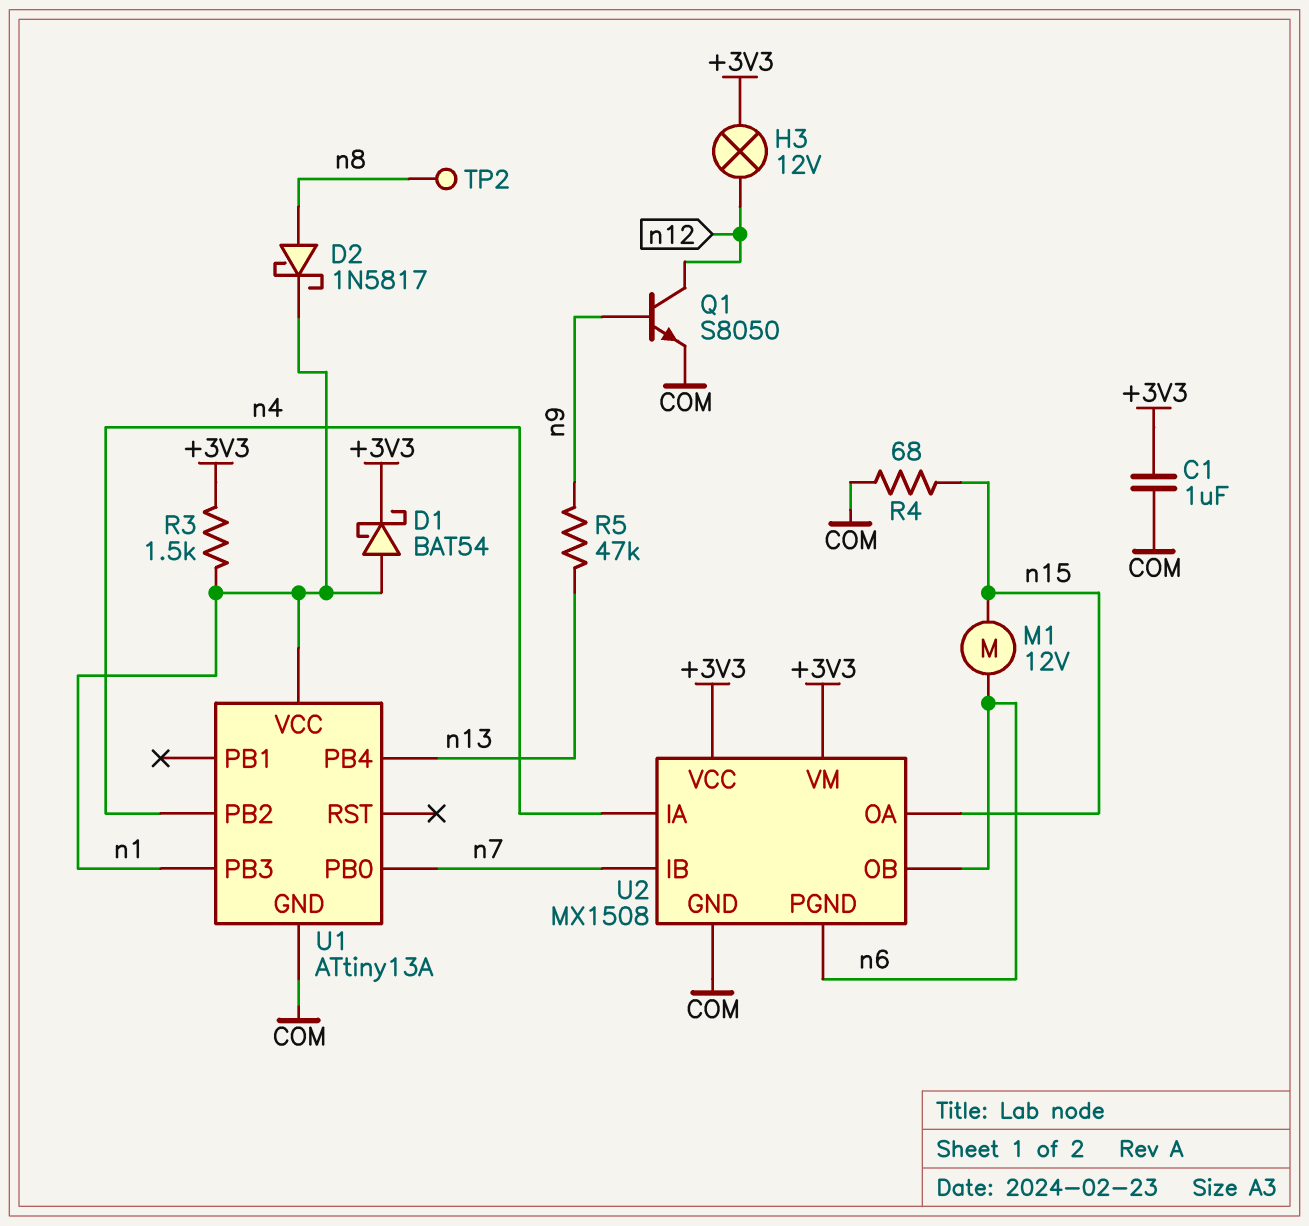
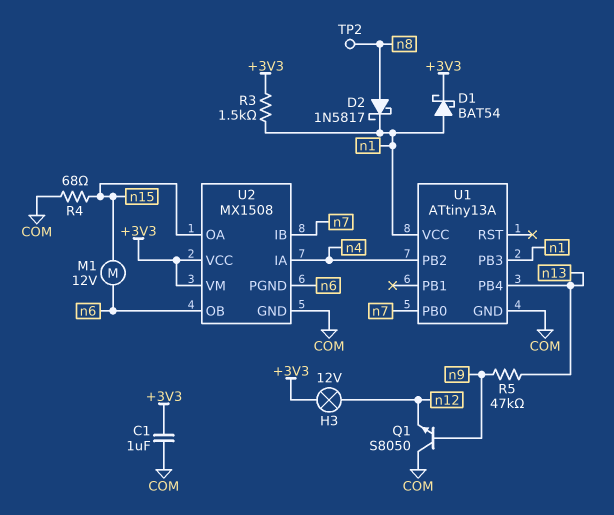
Q1: NPN S8050 (B n9, C n12, E COM) -> NPN S8050 (B n9, C COM, E n12)

